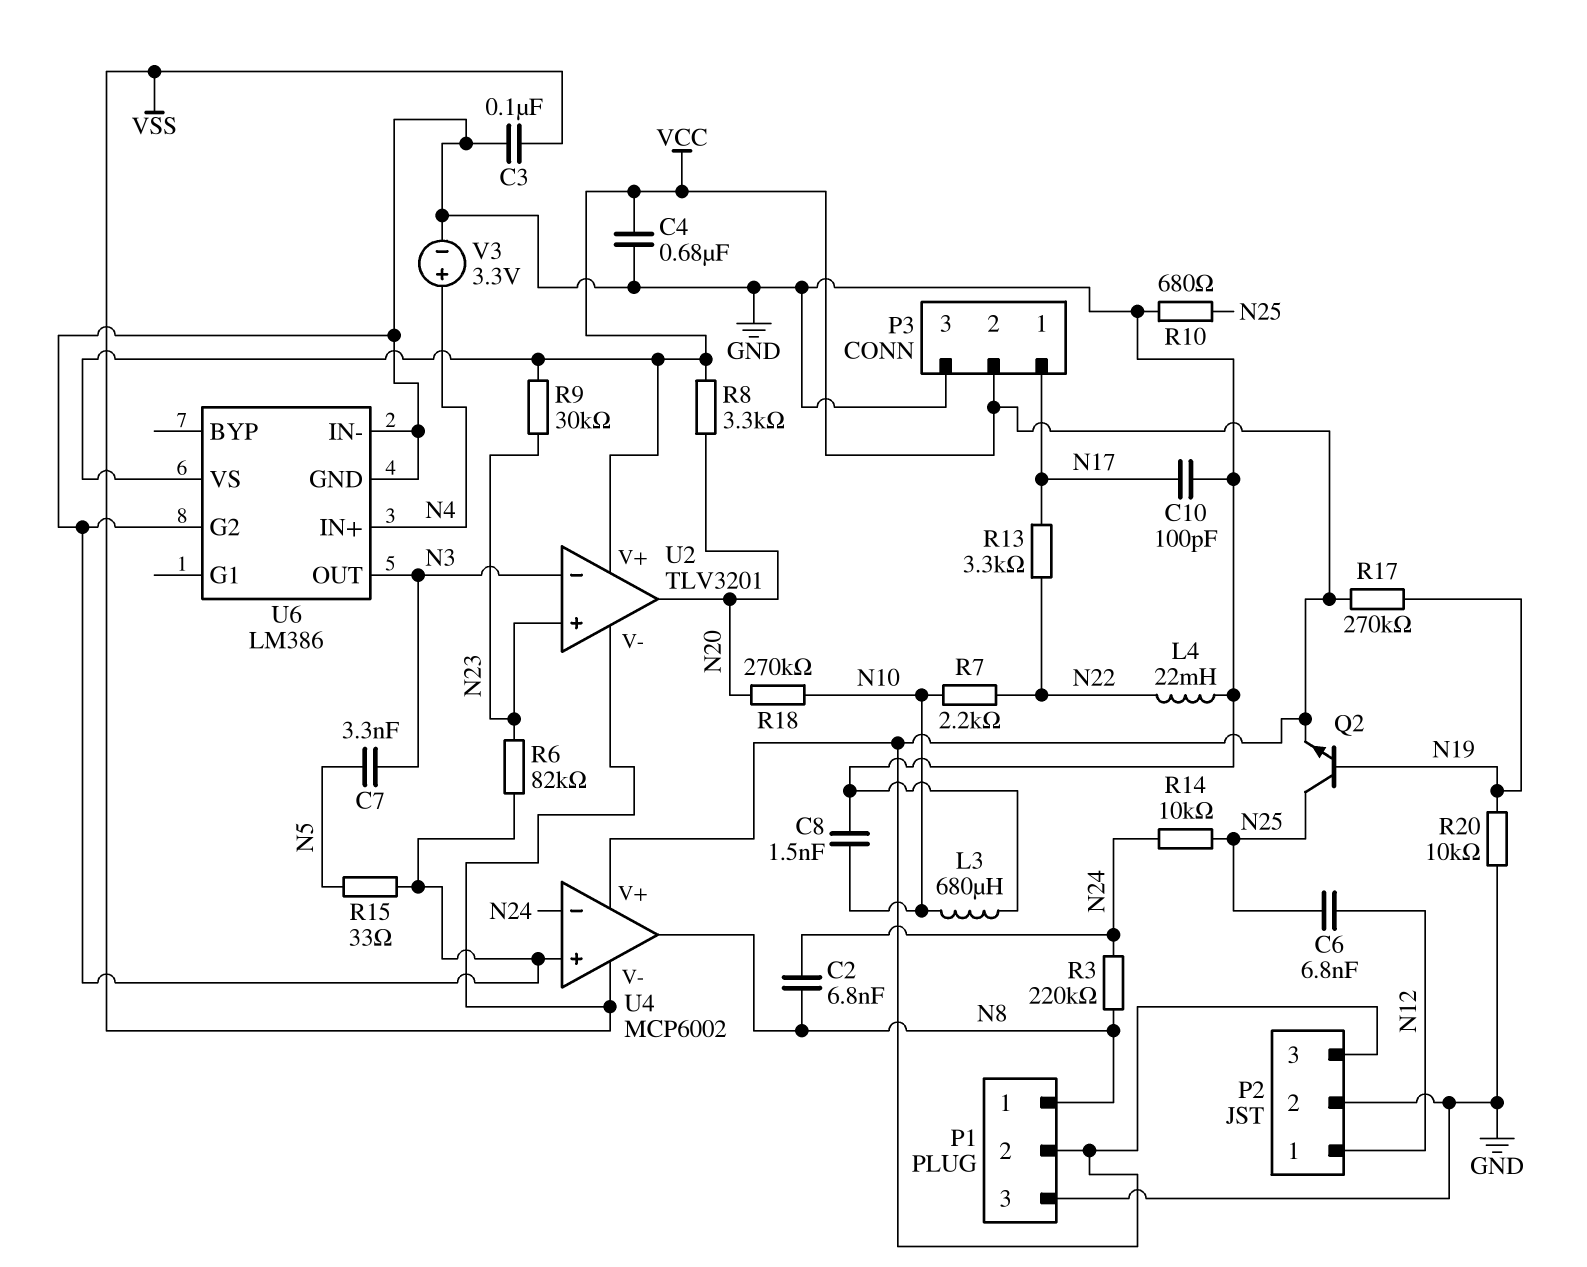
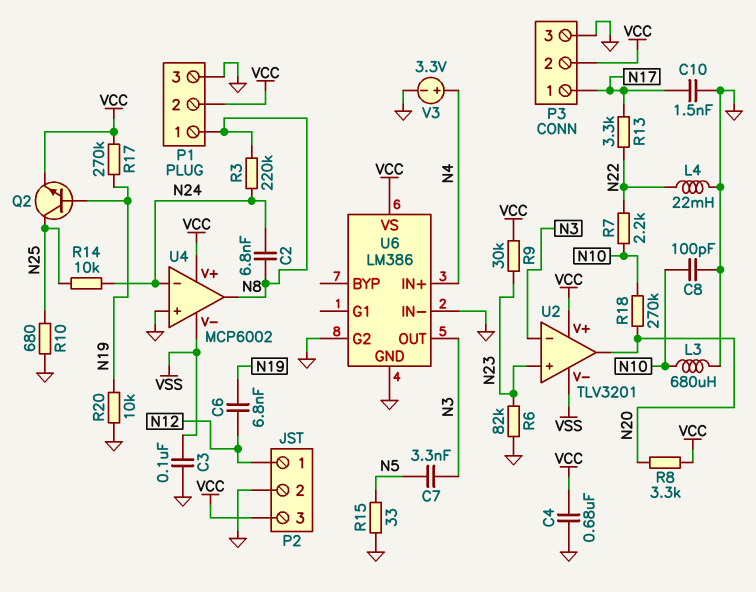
C6: 6.8nF (N12, N25) -> 6.8nF (N12, N19)
C8: 1.5nF (GND, N10) -> 100pF (GND, N10)
C10: 100pF (GND, N17) -> 1.5nF (GND, N17)

